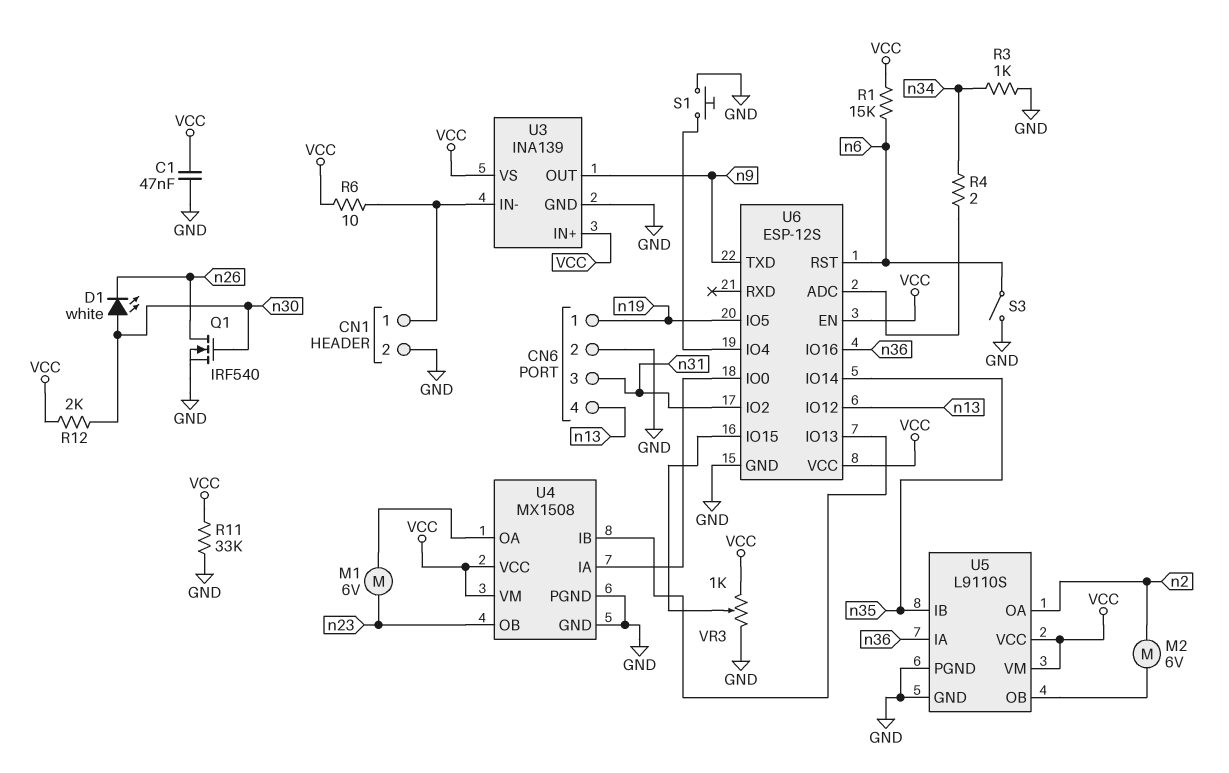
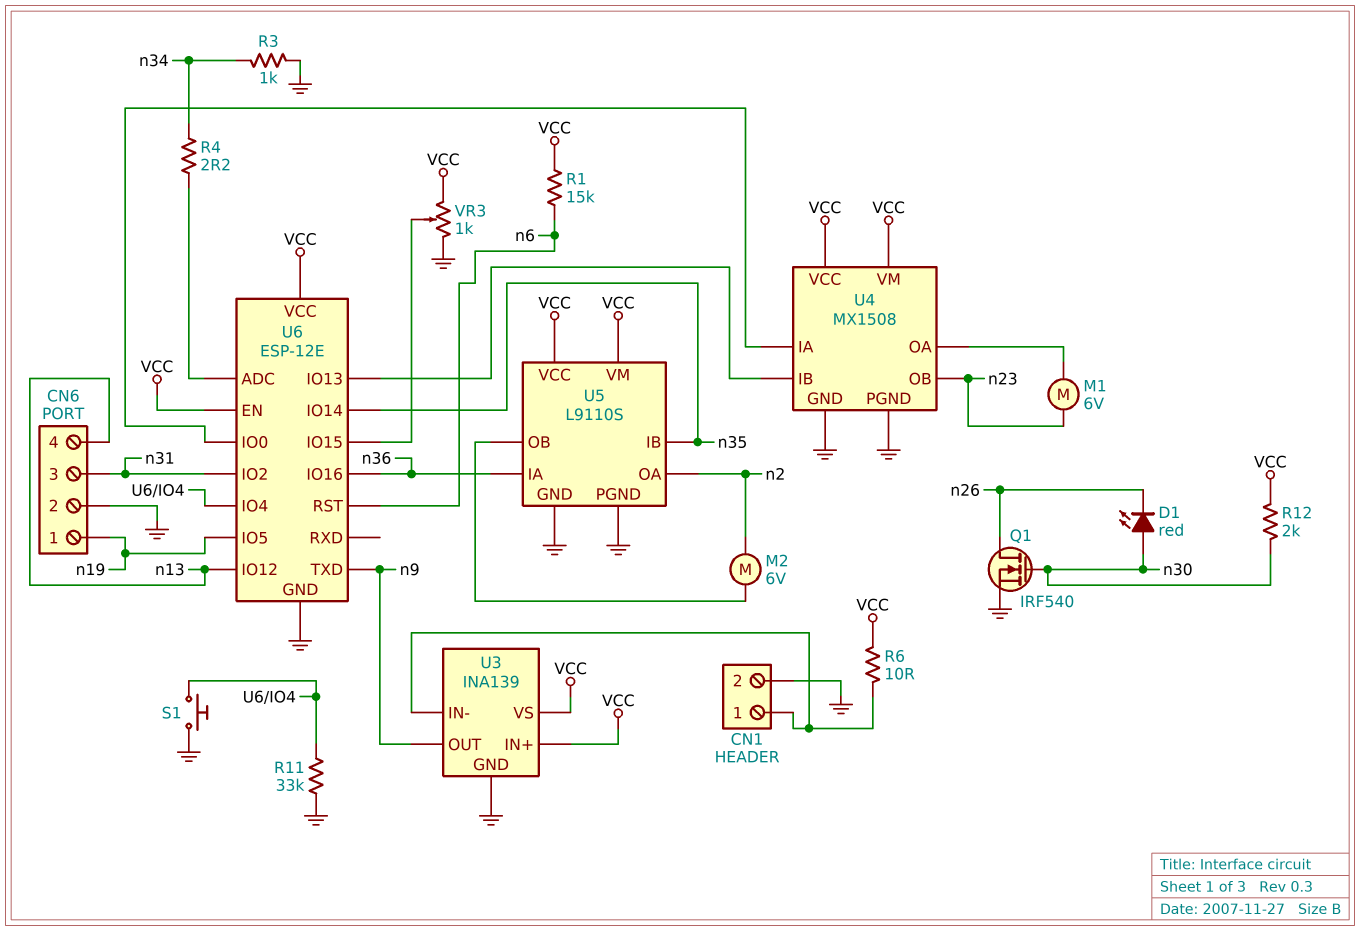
C1: 47nF (GND, VCC) -> none
D1: LED white (A n30, K n26) -> LED red (A n30, K n26)
R4: 2 (U6/ADC, n34) -> 2.2 (U6/ADC, n34)
R11: 33k (GND, VCC) -> 33k (GND, U6/IO4)
S3: switch (GND, n6) -> none
U6: ESP-12S -> ESP-12E

